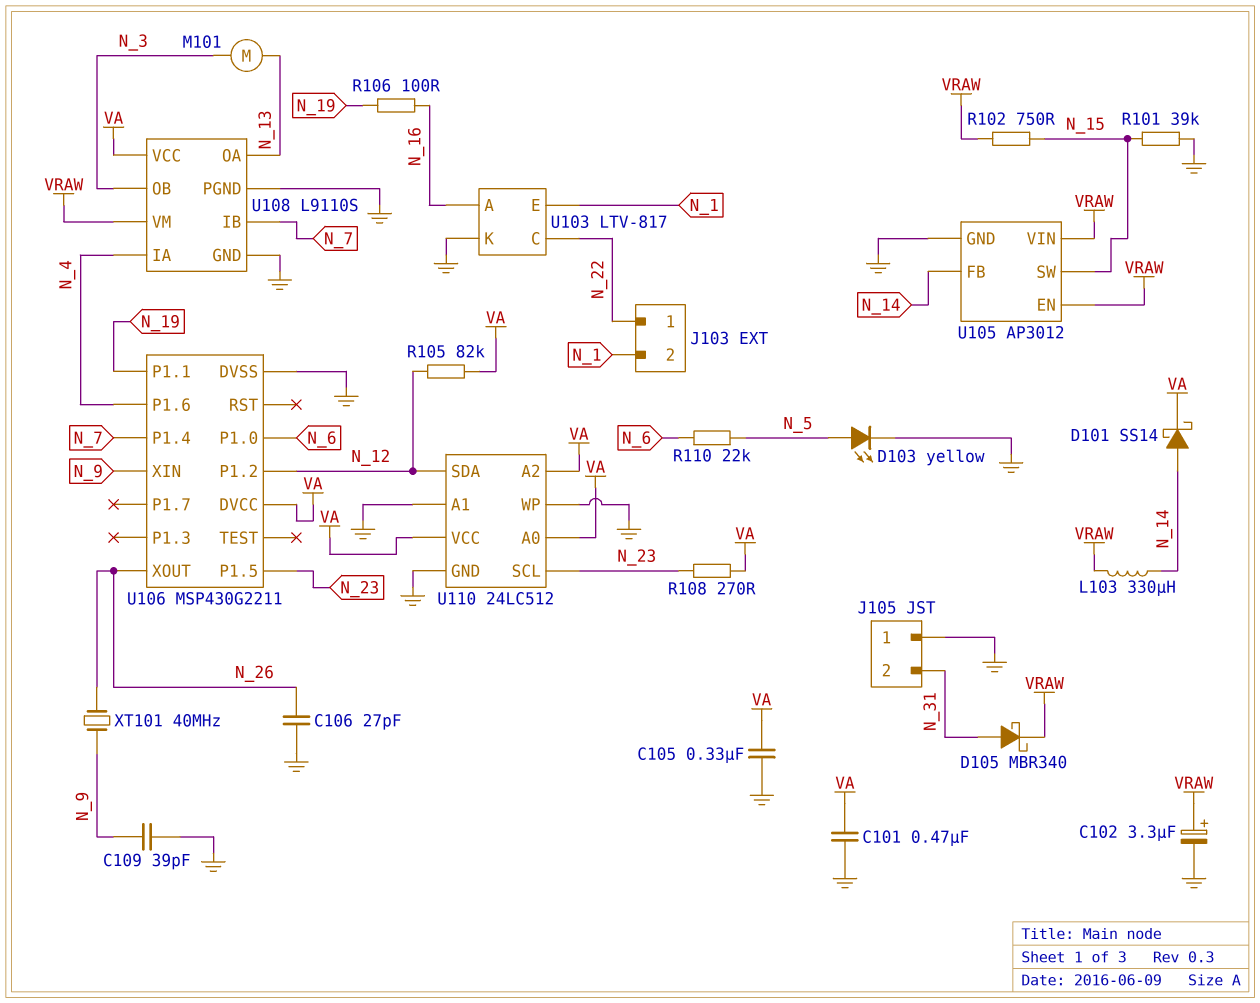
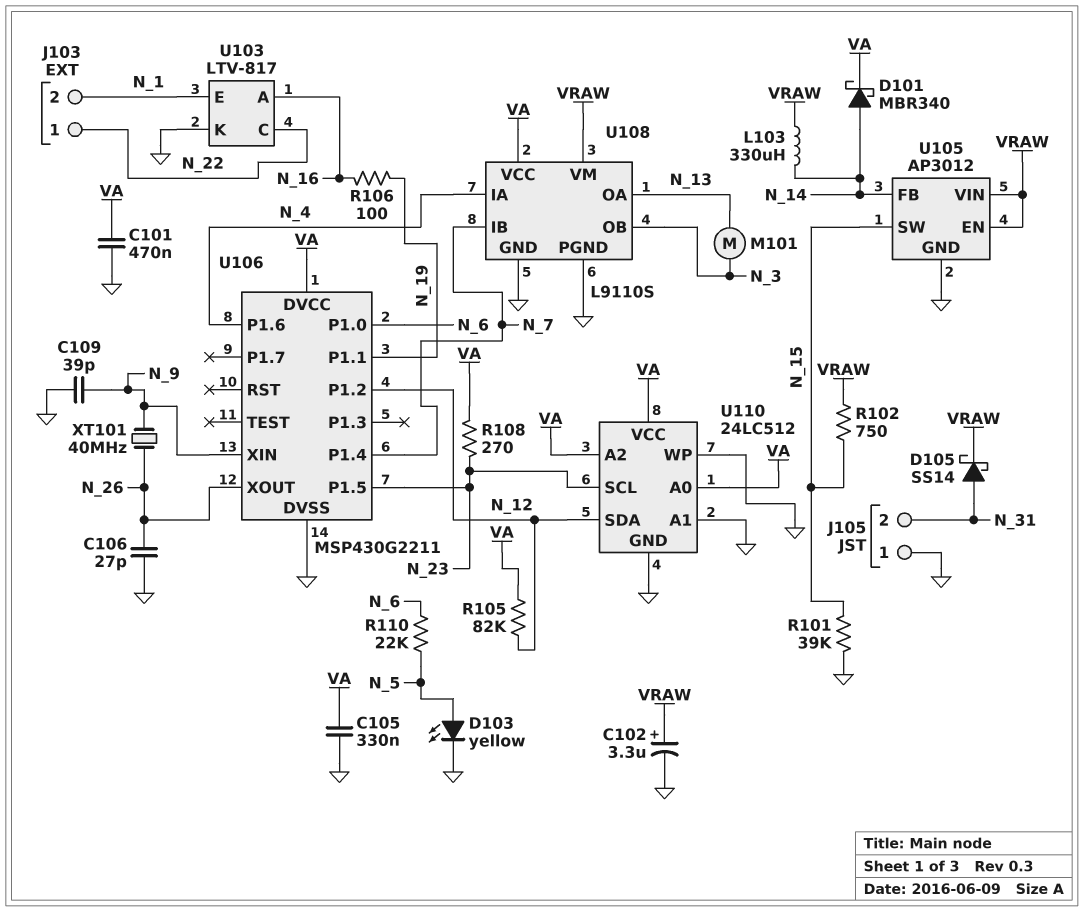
D101: schottky SS14 (A N_14, K VA) -> schottky MBR340 (A N_14, K VA)
D105: schottky MBR340 (A N_31, K VRAW) -> schottky SS14 (A N_31, K VRAW)

